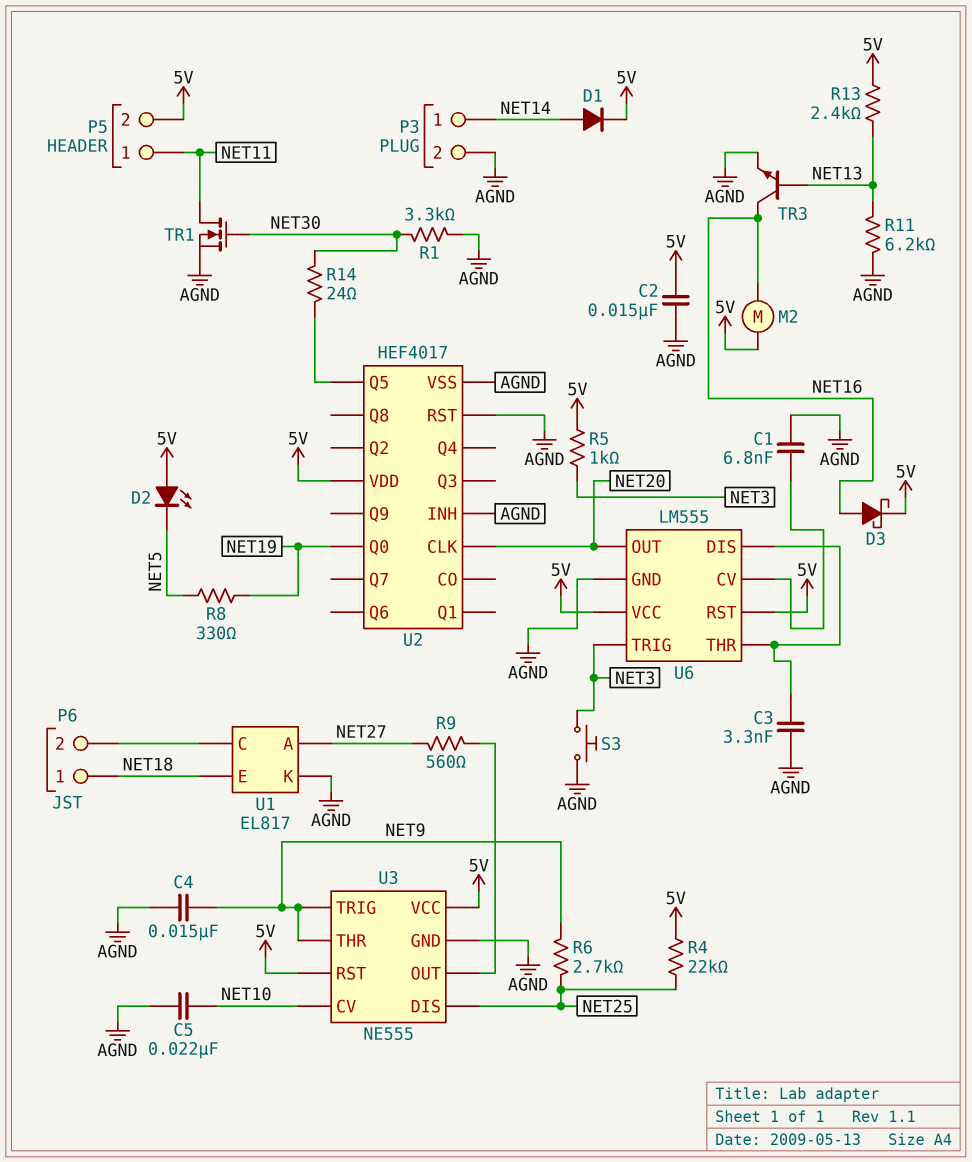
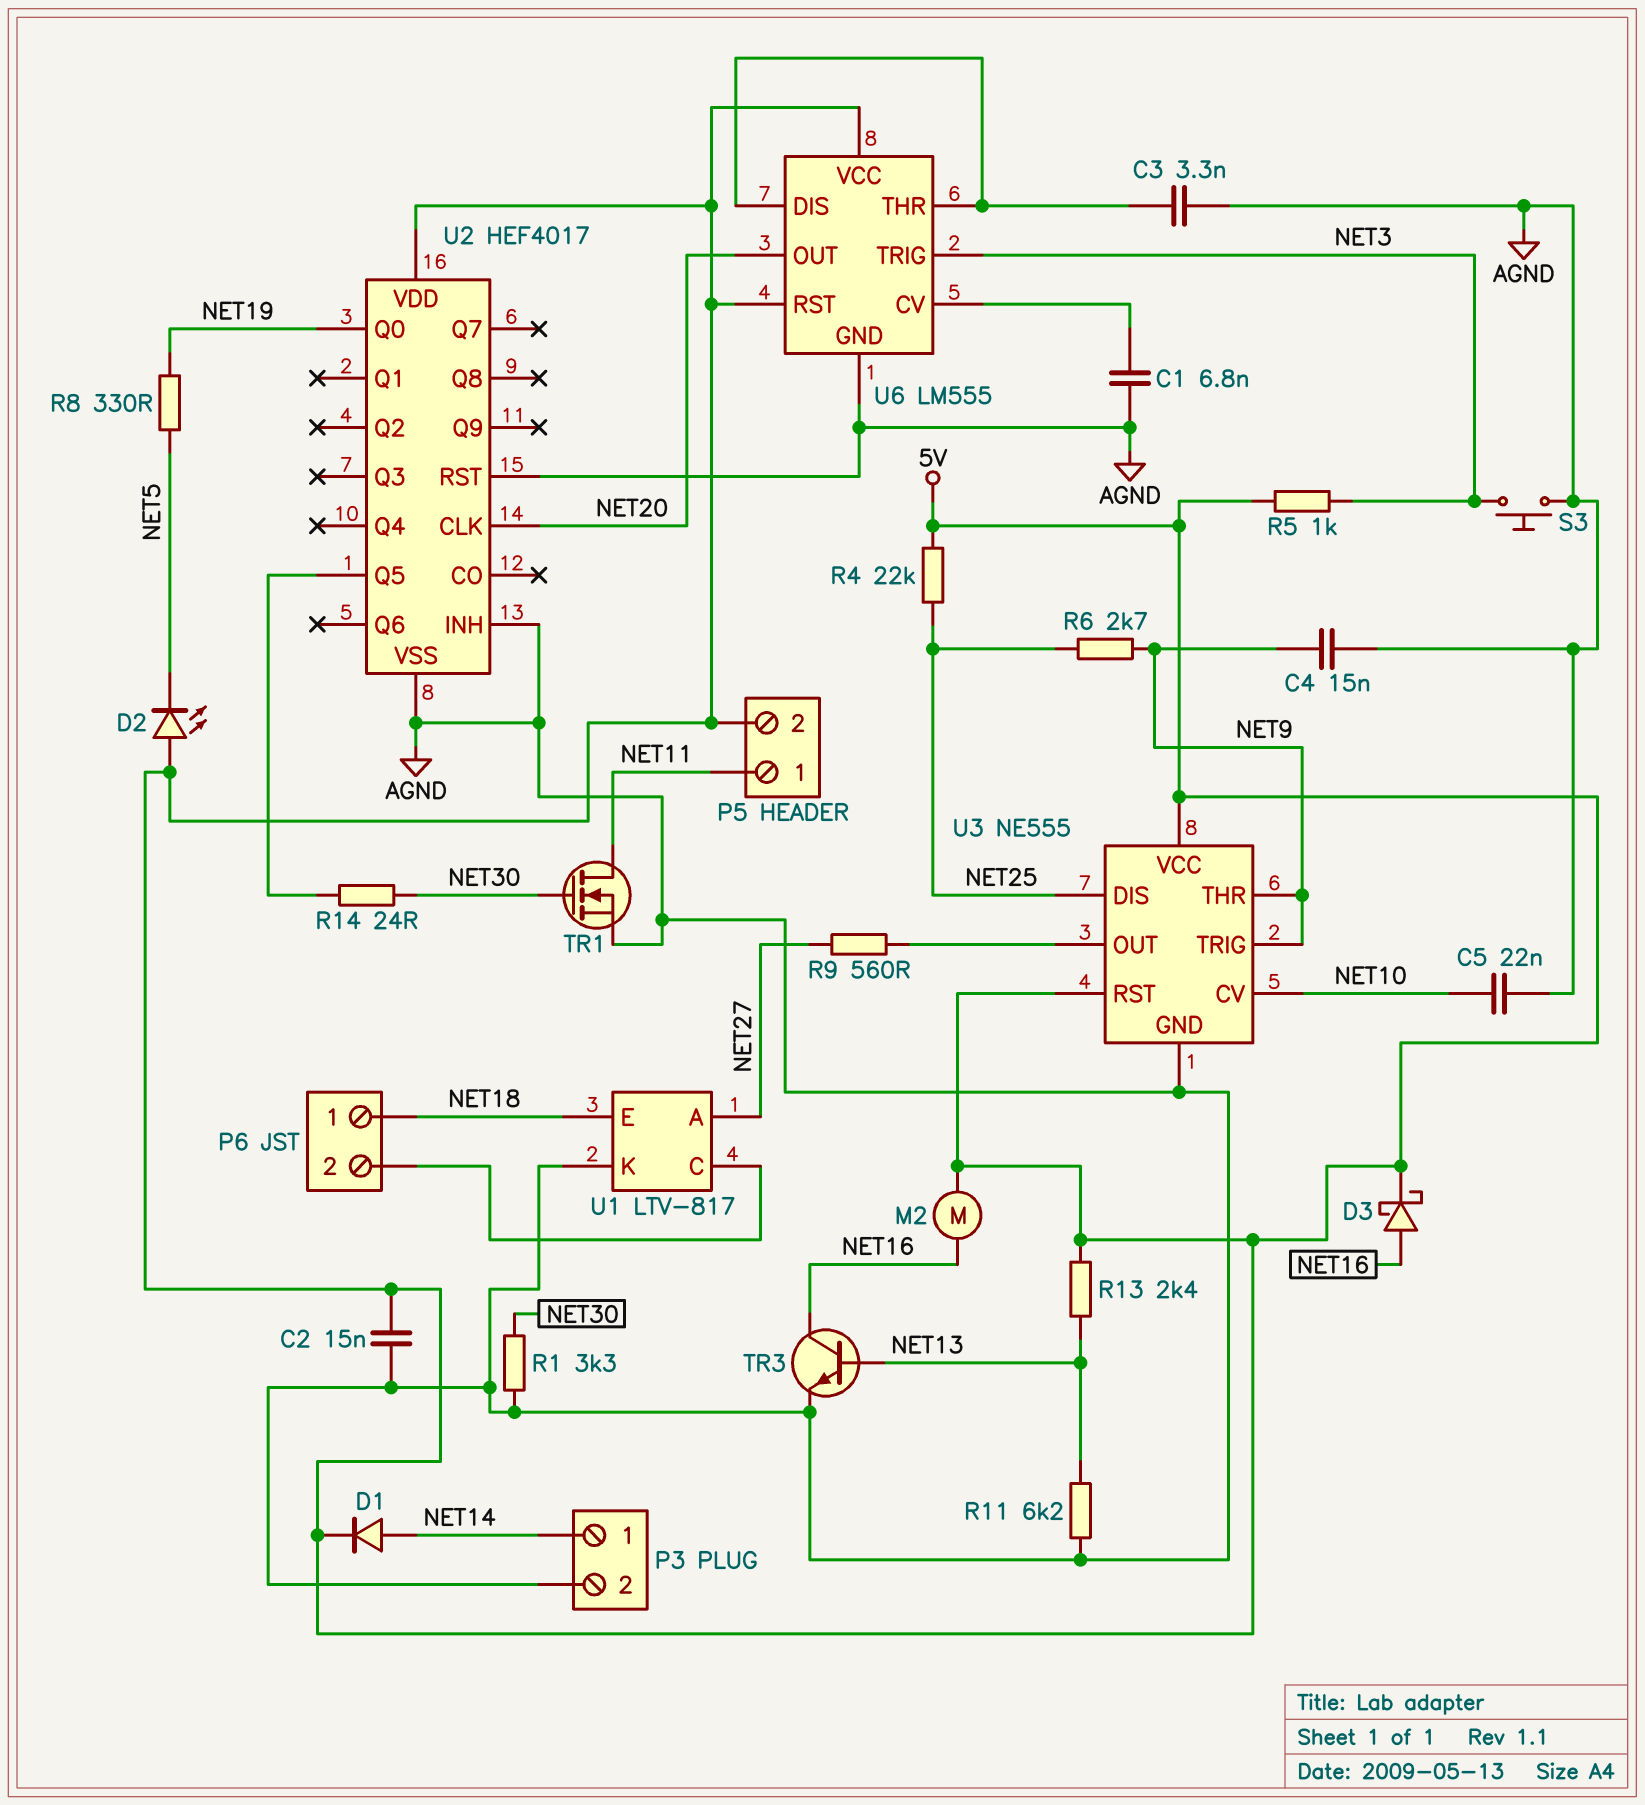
U1: EL817 -> LTV-817

